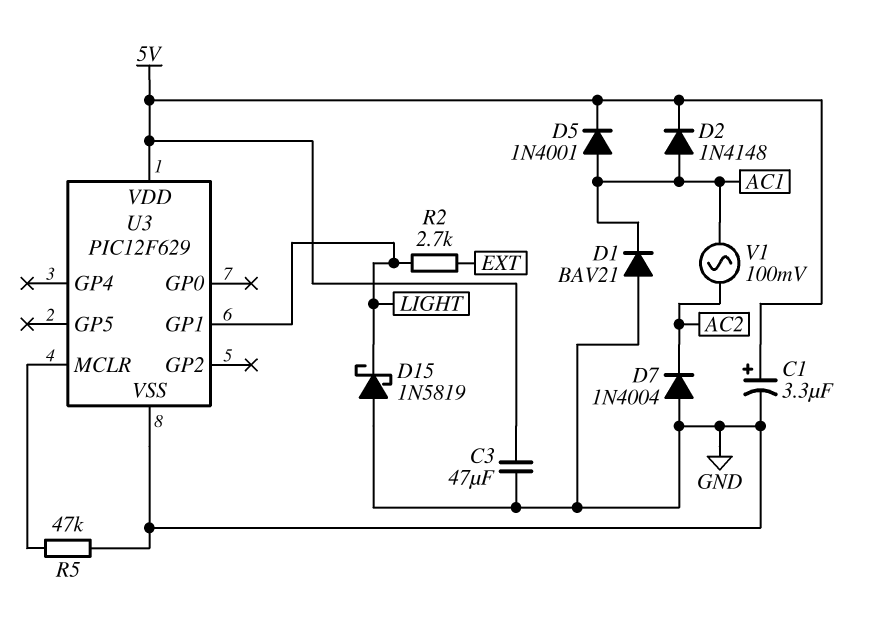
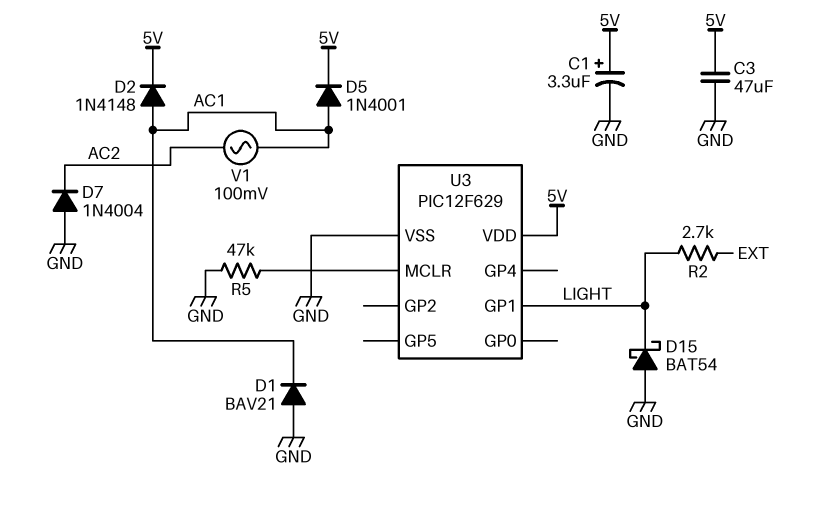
D15: schottky 1N5819 (A GND, K LIGHT) -> schottky BAT54 (A GND, K LIGHT)

